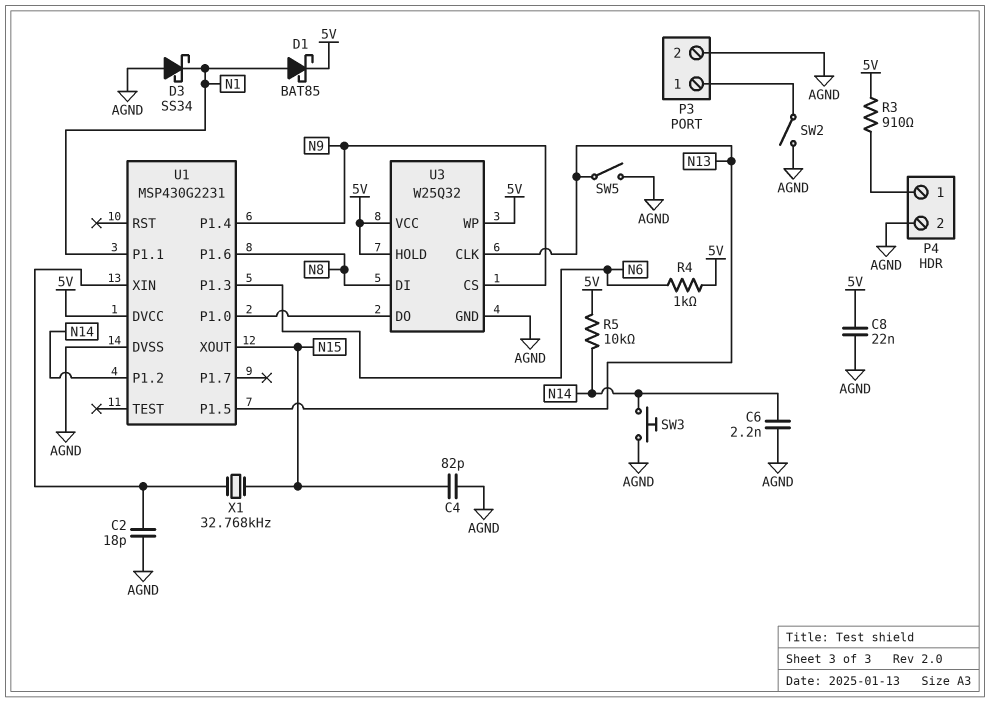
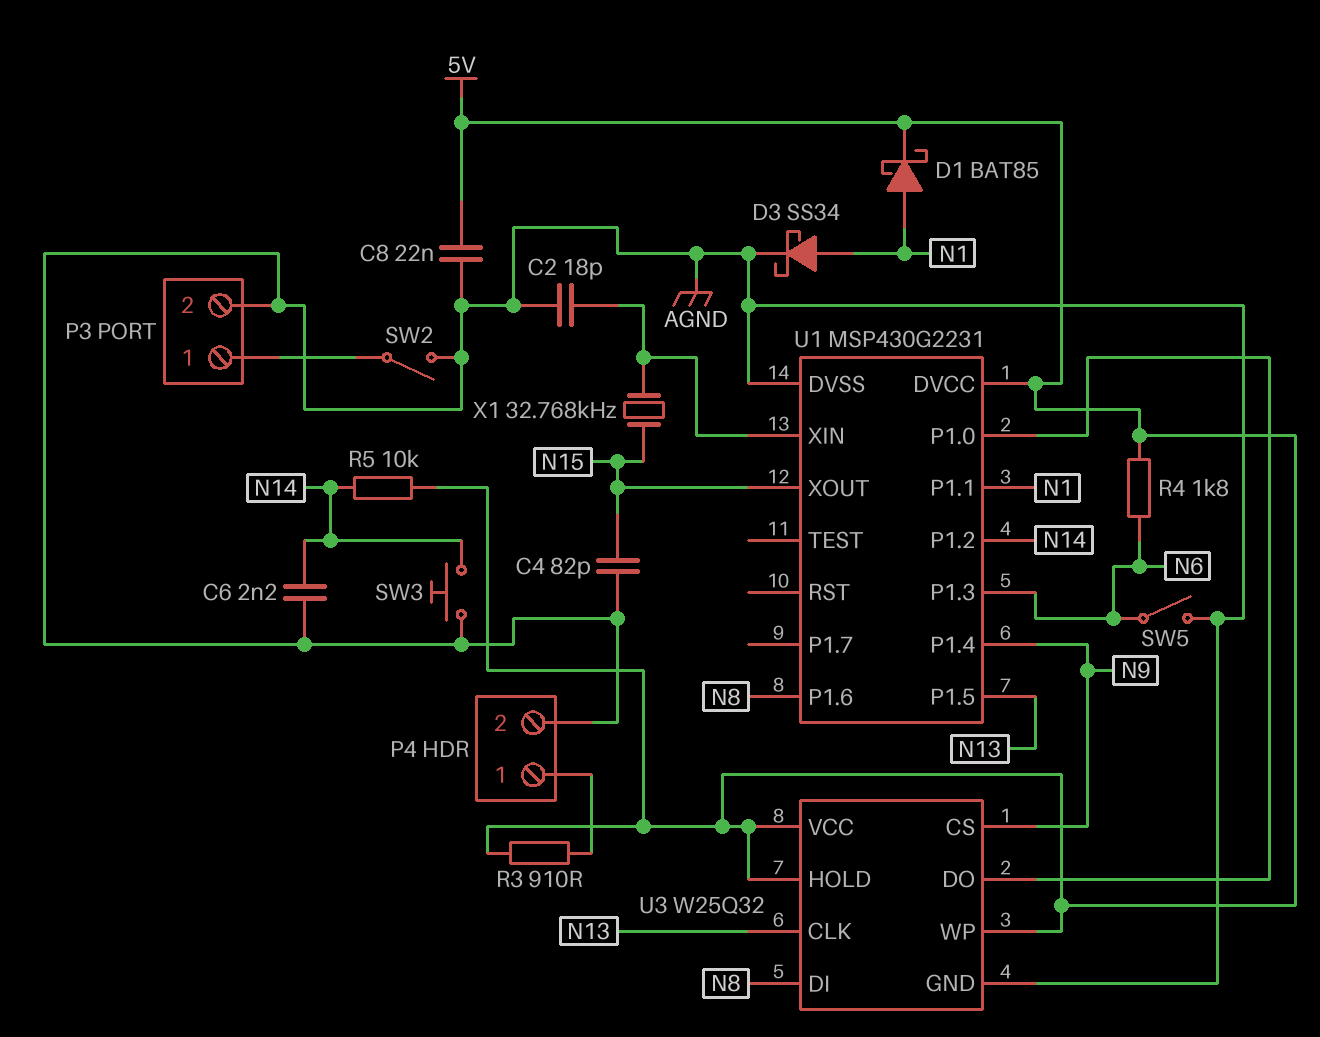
D3: schottky SS34 (A AGND, K N1) -> schottky SS34 (A N1, K AGND)
R4: 1k (5V, N6) -> 1.8k (5V, N6)
SW5: switch (AGND, N13) -> switch (AGND, N6)

